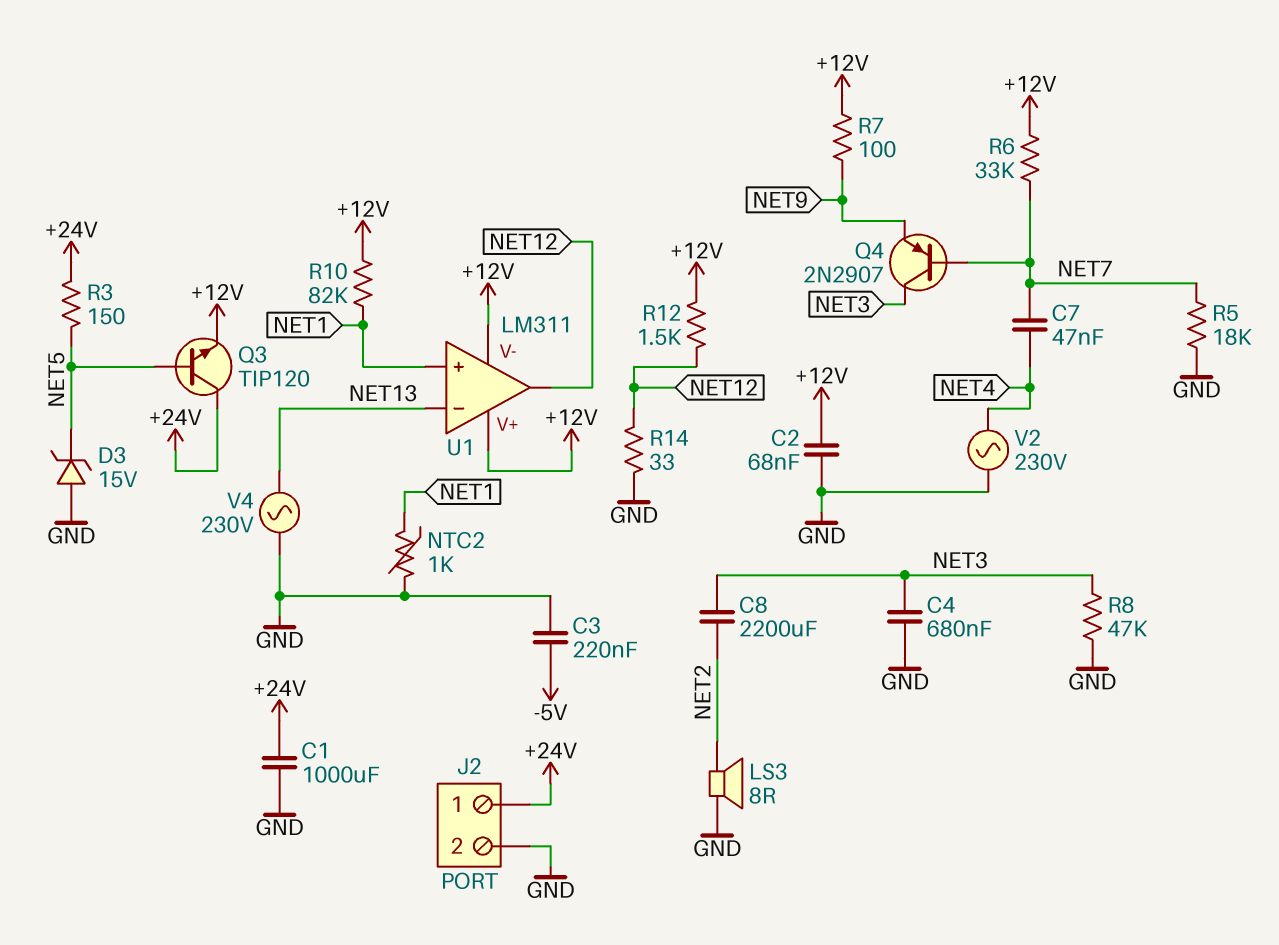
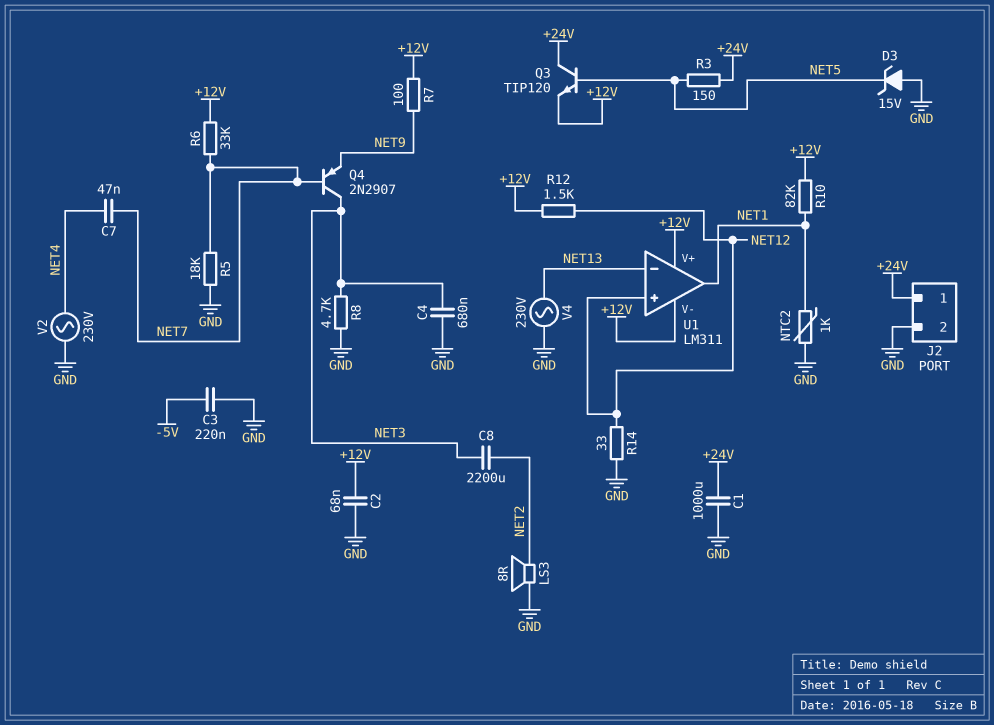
R8: 47k (GND, NET3) -> 4.7k (GND, NET3)
U1 pin in+: NET1 -> NET12
U1 pin out: NET12 -> NET1

